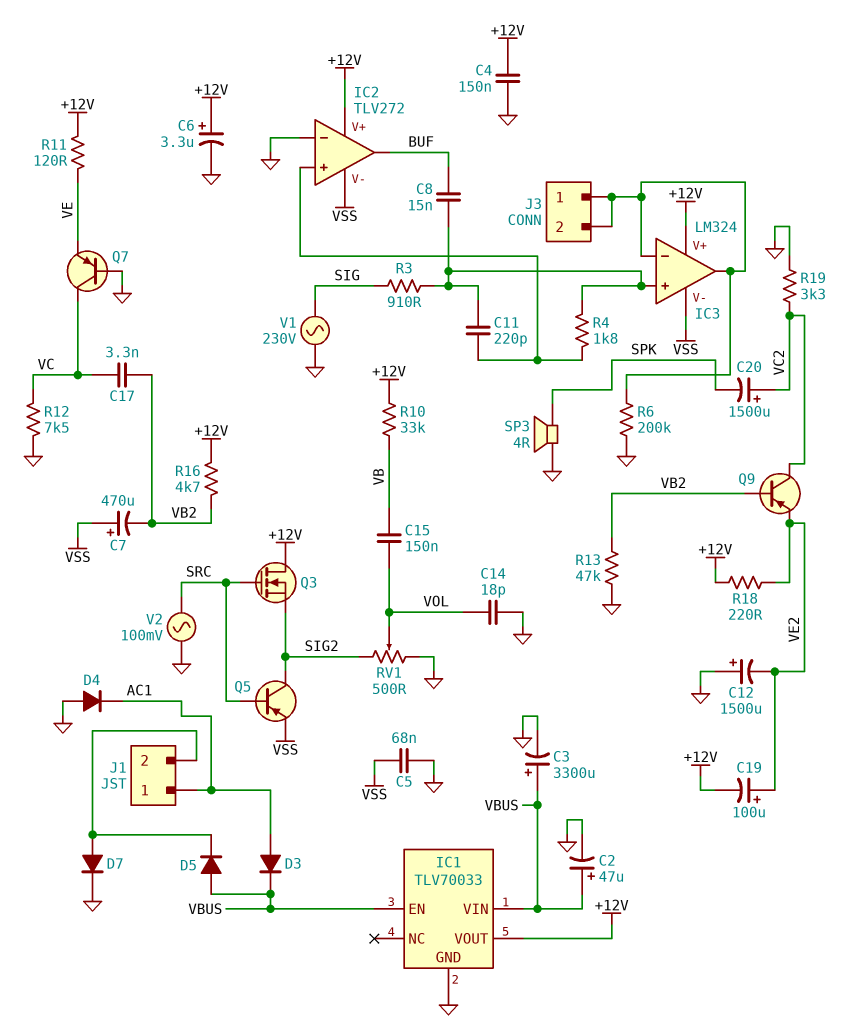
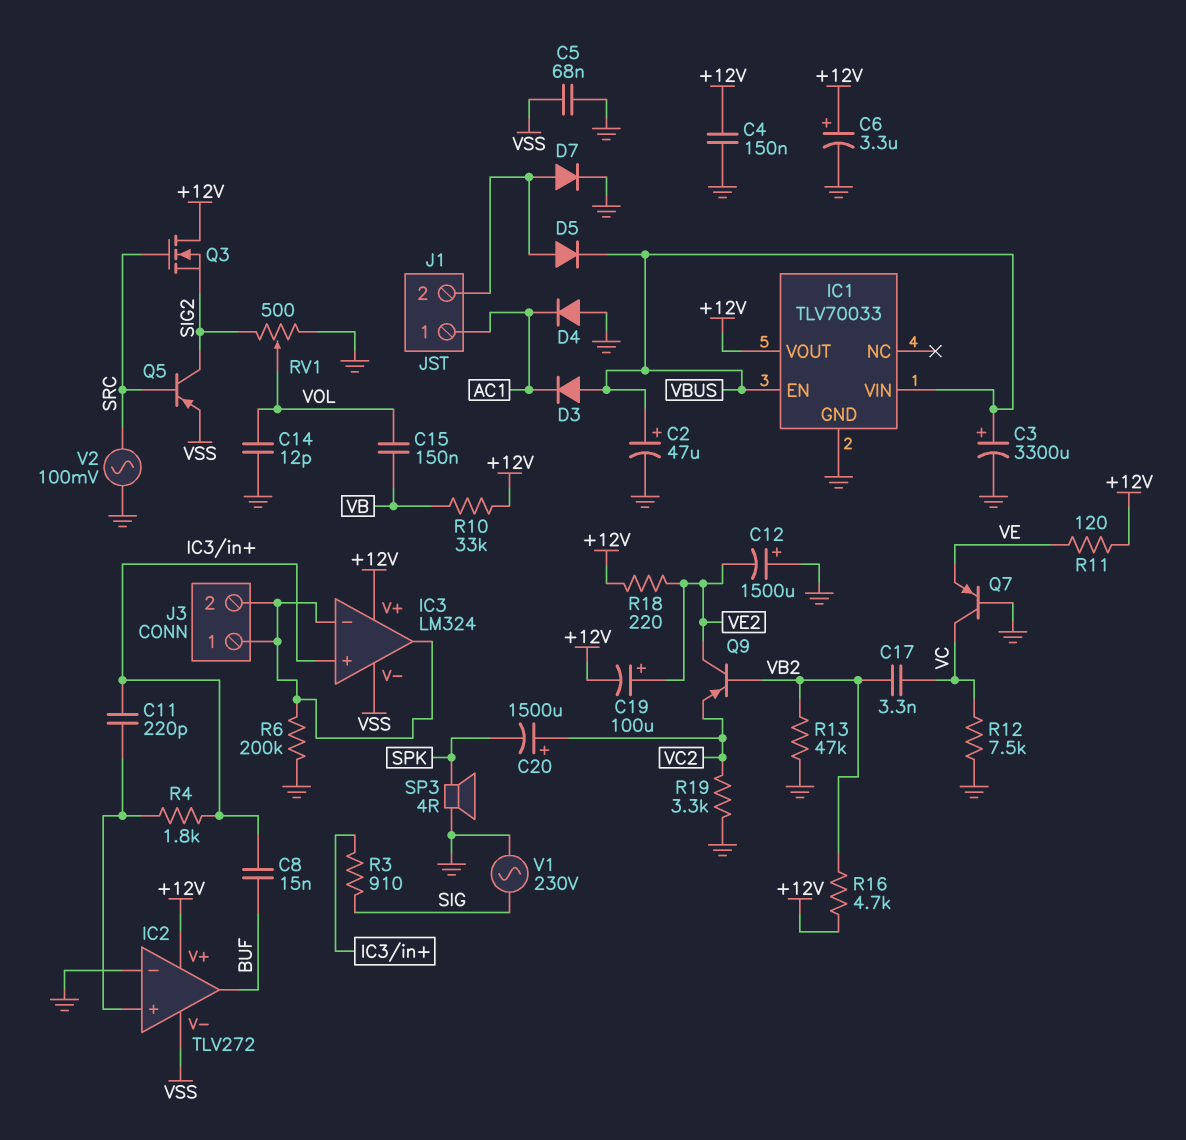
C7: 470uF (plus VSS, minus VB2) -> none
C14: 18pF (GND, VOL) -> 12pF (GND, VOL)
D3: diode (A AC1, K VBUS) -> diode (A VBUS, K AC1)
D5: diode (A VBUS, K J1/2) -> diode (A J1/2, K VBUS)
Q9: PNP (B VB2, C VC2, E VE2) -> PNP (B VB2, C VE2, E VC2)

